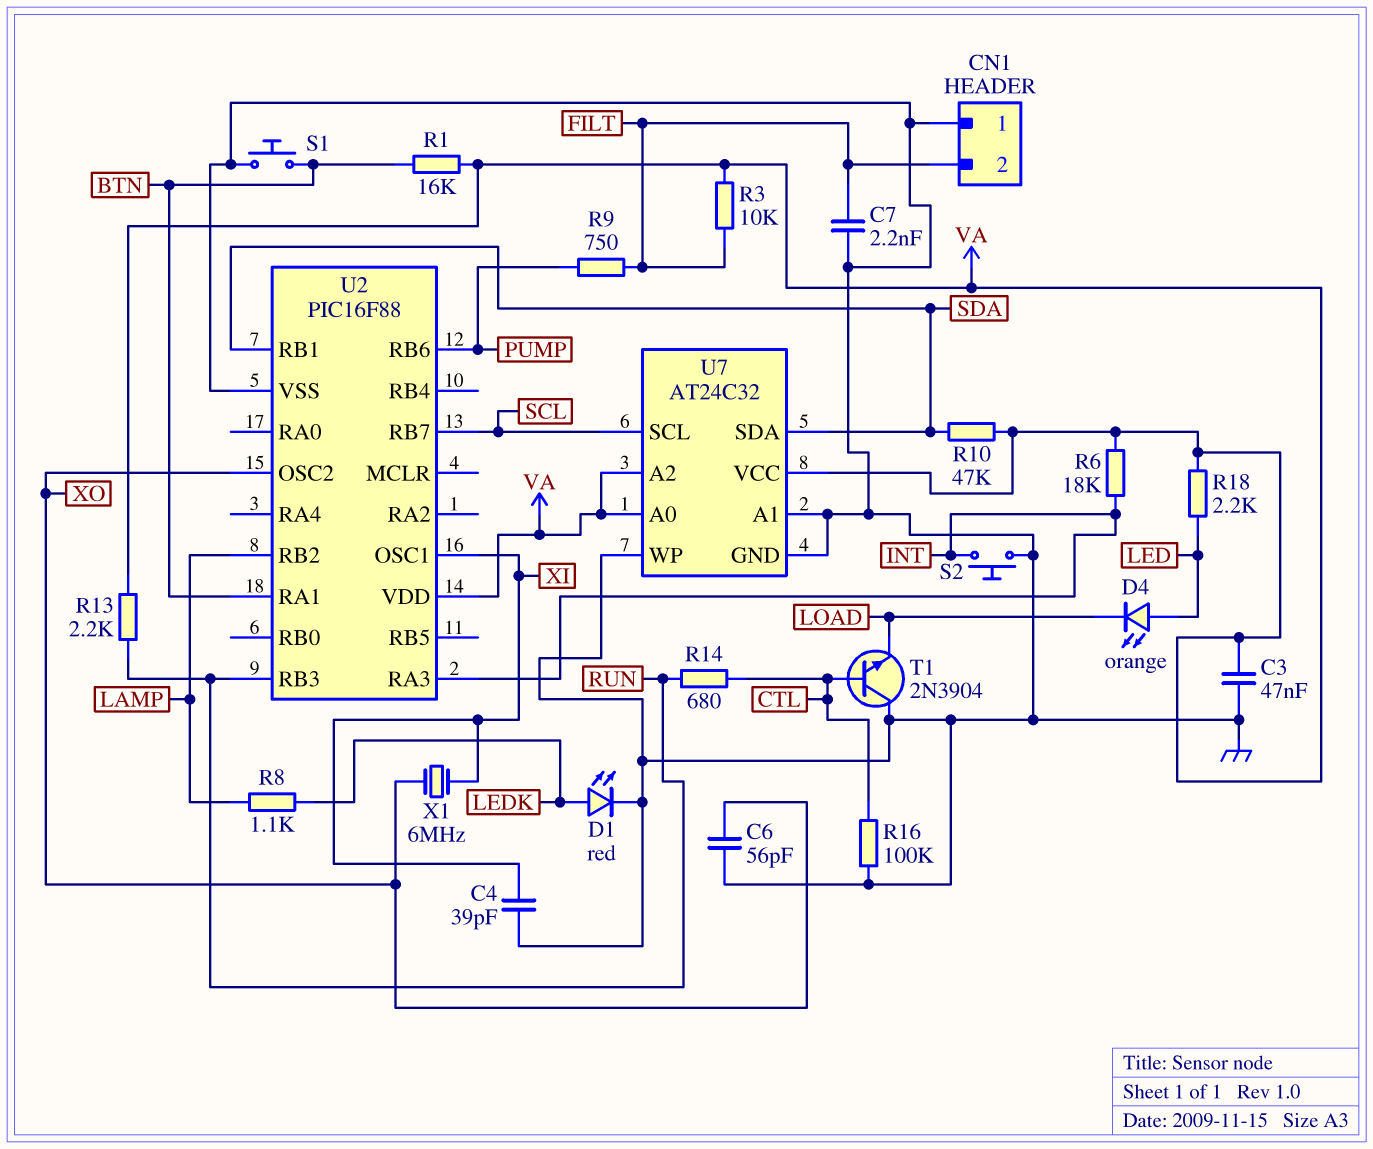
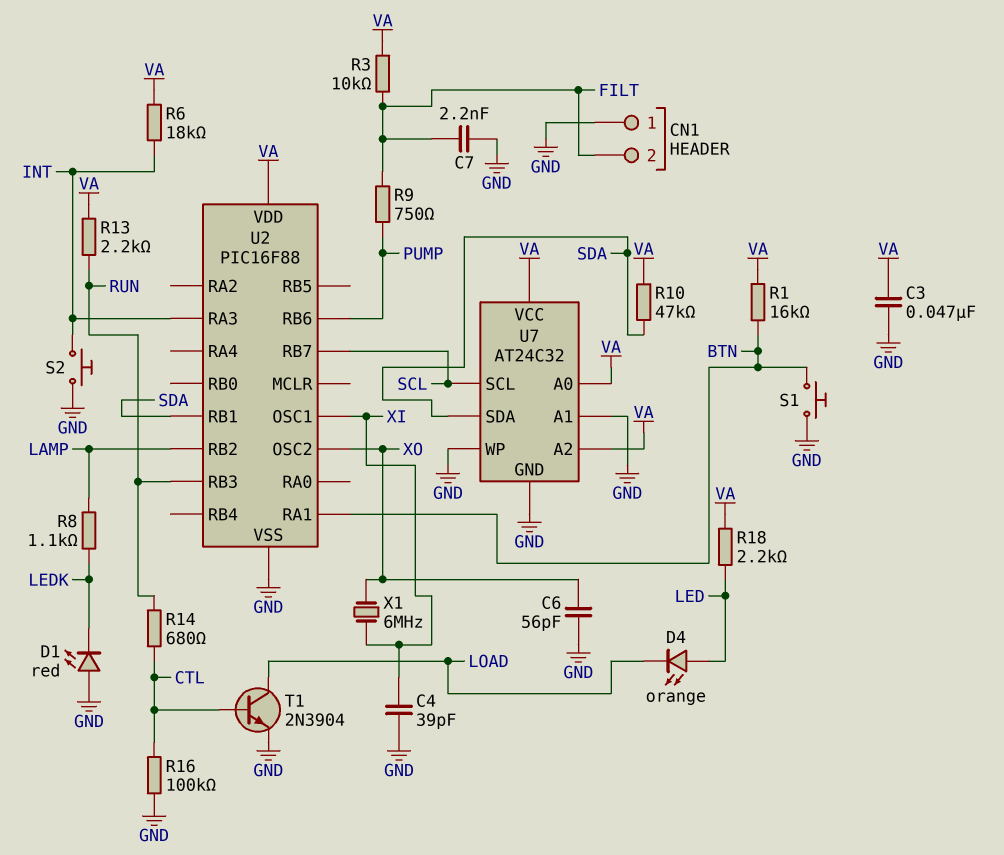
D1: LED red (A LEDK, K GND) -> LED red (A GND, K LEDK)
T1: NPN 2N3904 (B CTL, C GND, E LOAD) -> NPN 2N3904 (B CTL, C LOAD, E GND)

